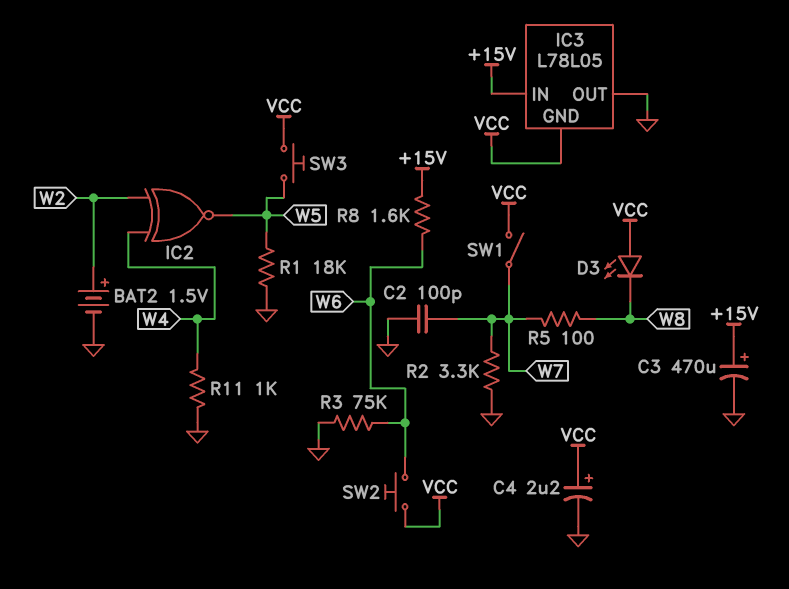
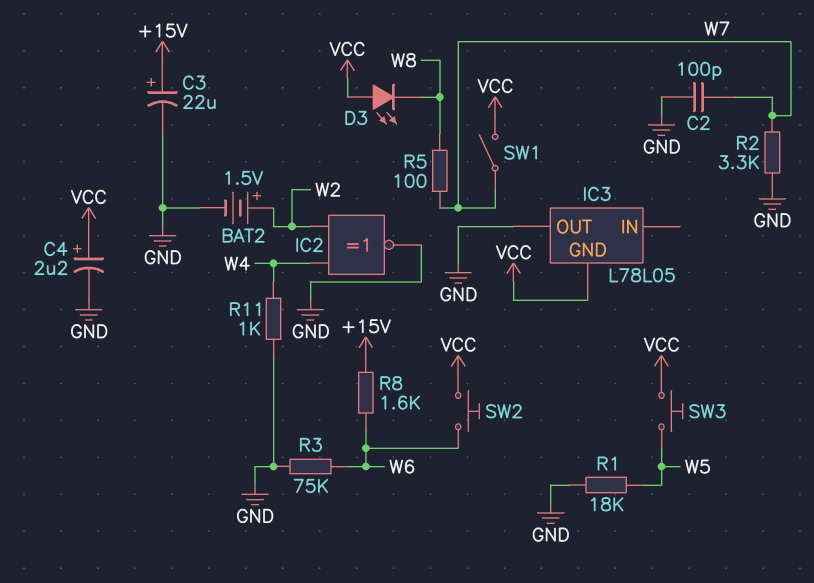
C3: 470uF (plus +15V, minus GND) -> 22uF (plus +15V, minus GND)
IC2: XNOR (in W2, in W4, out W5) -> XNOR (in W2, in W4, out GND)
IC3 pin IN: +15V -> none

